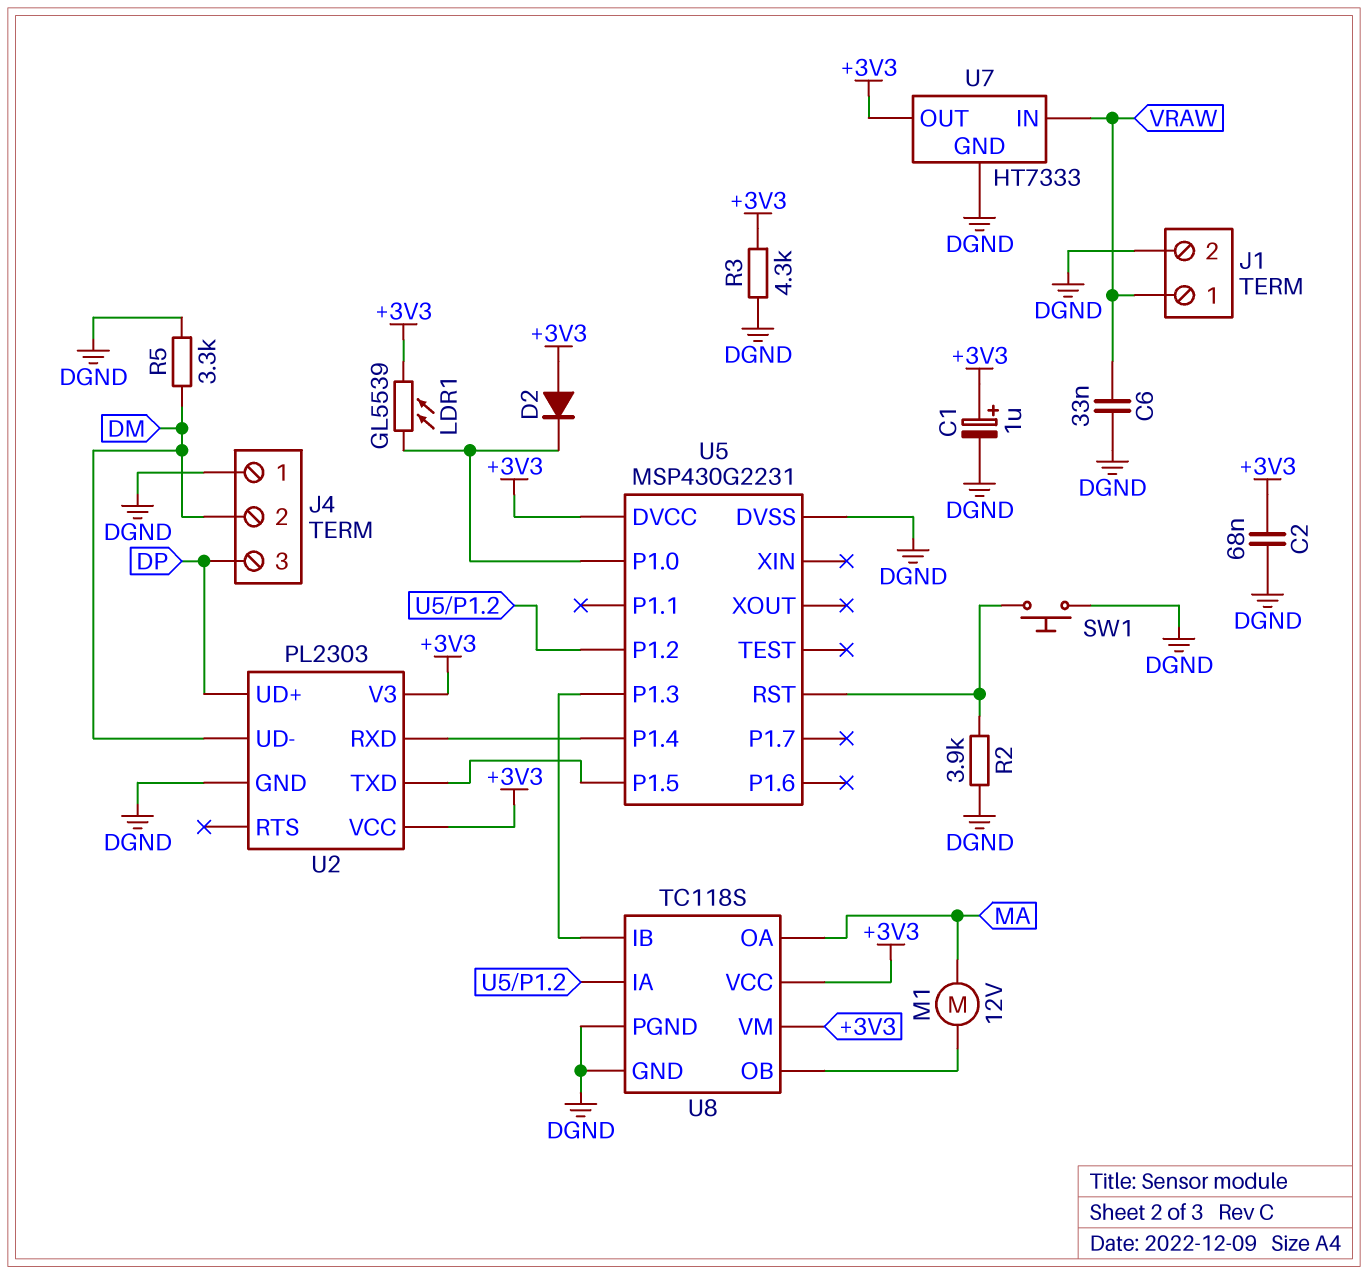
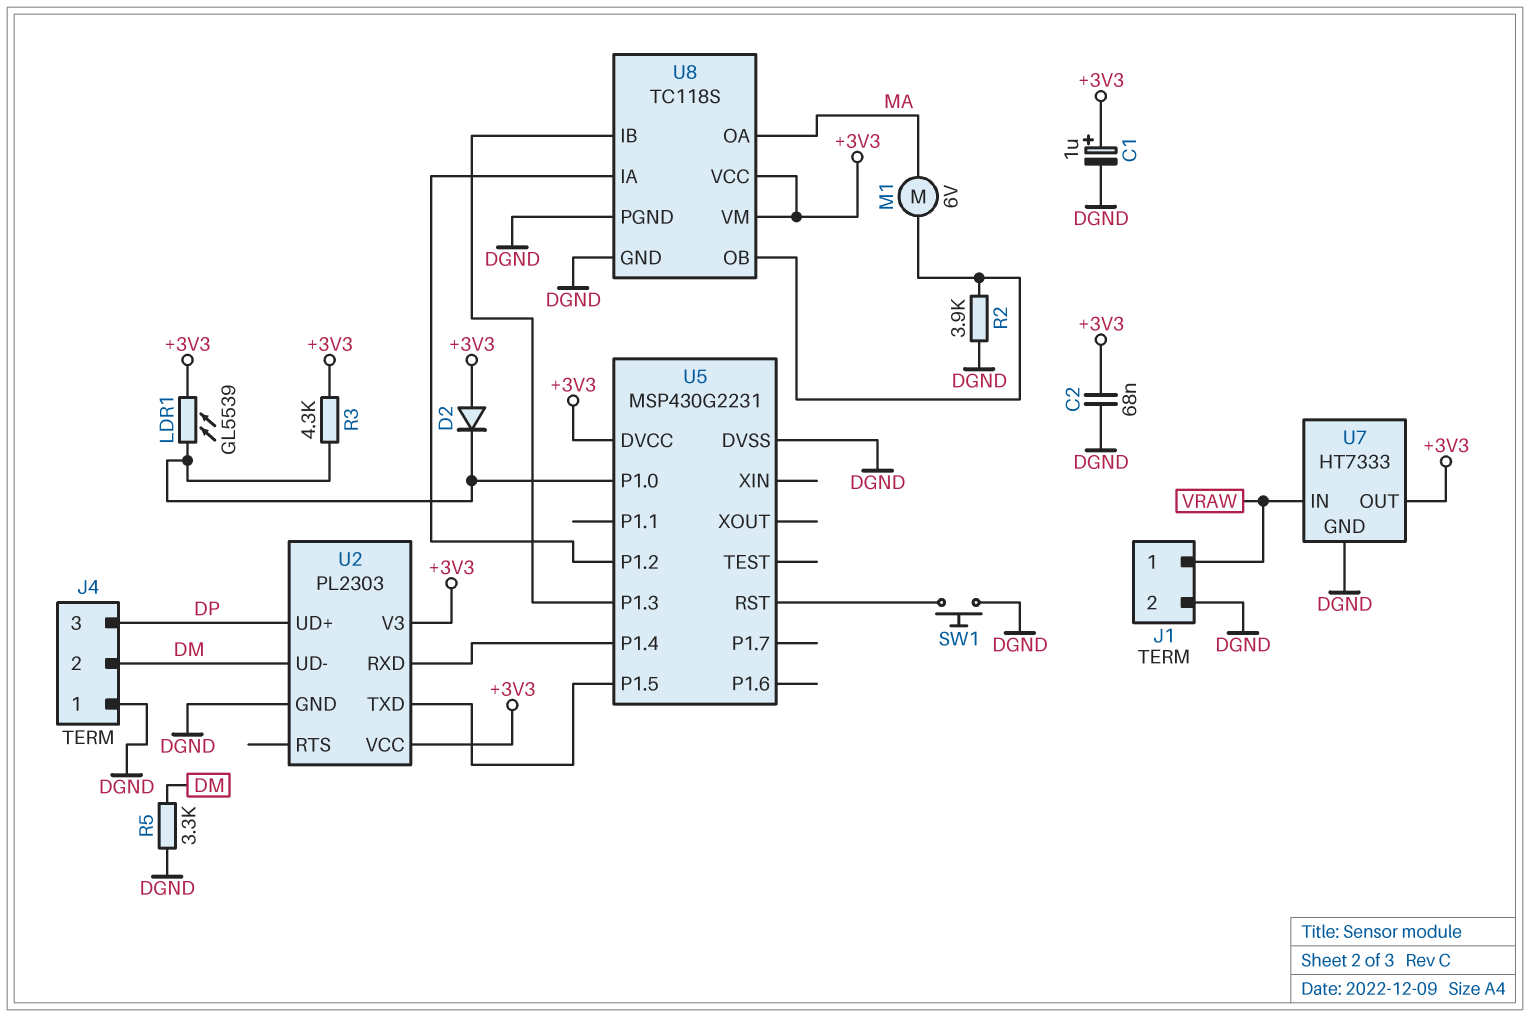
C6: 33nF (DGND, VRAW) -> none
M1: motor 12V (MA, U8/OB) -> motor 6V (MA, U8/OB)
R2: 3.9k (DGND, U5/RST) -> 3.9k (DGND, U8/OB)
R3: 4.3k (+3V3, DGND) -> 4.3k (+3V3, U5/P1.0)

